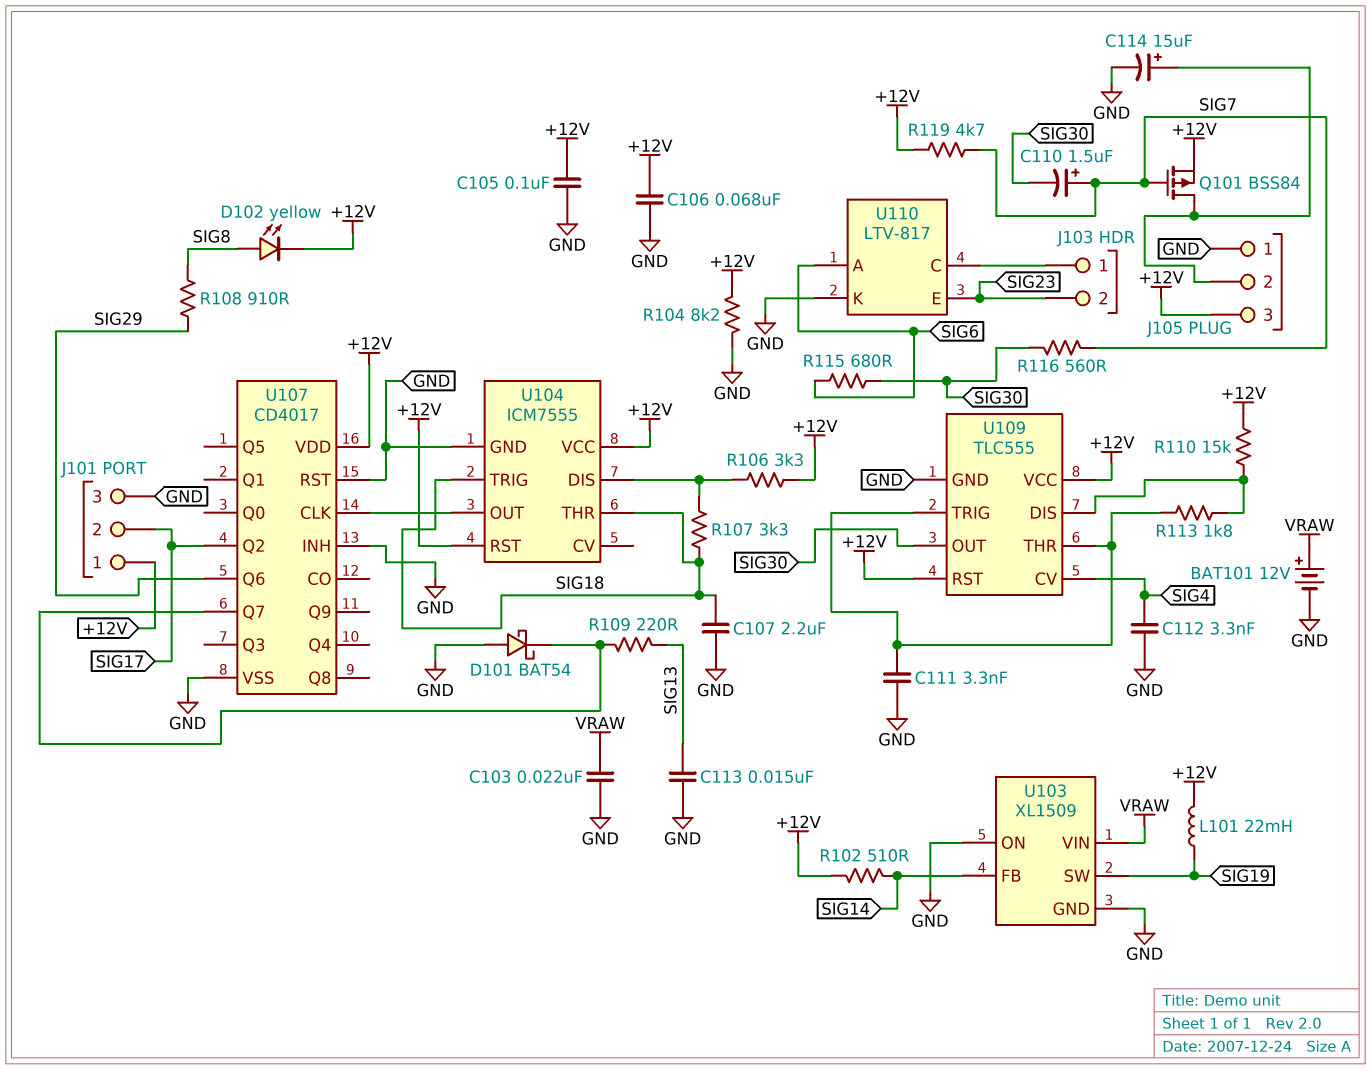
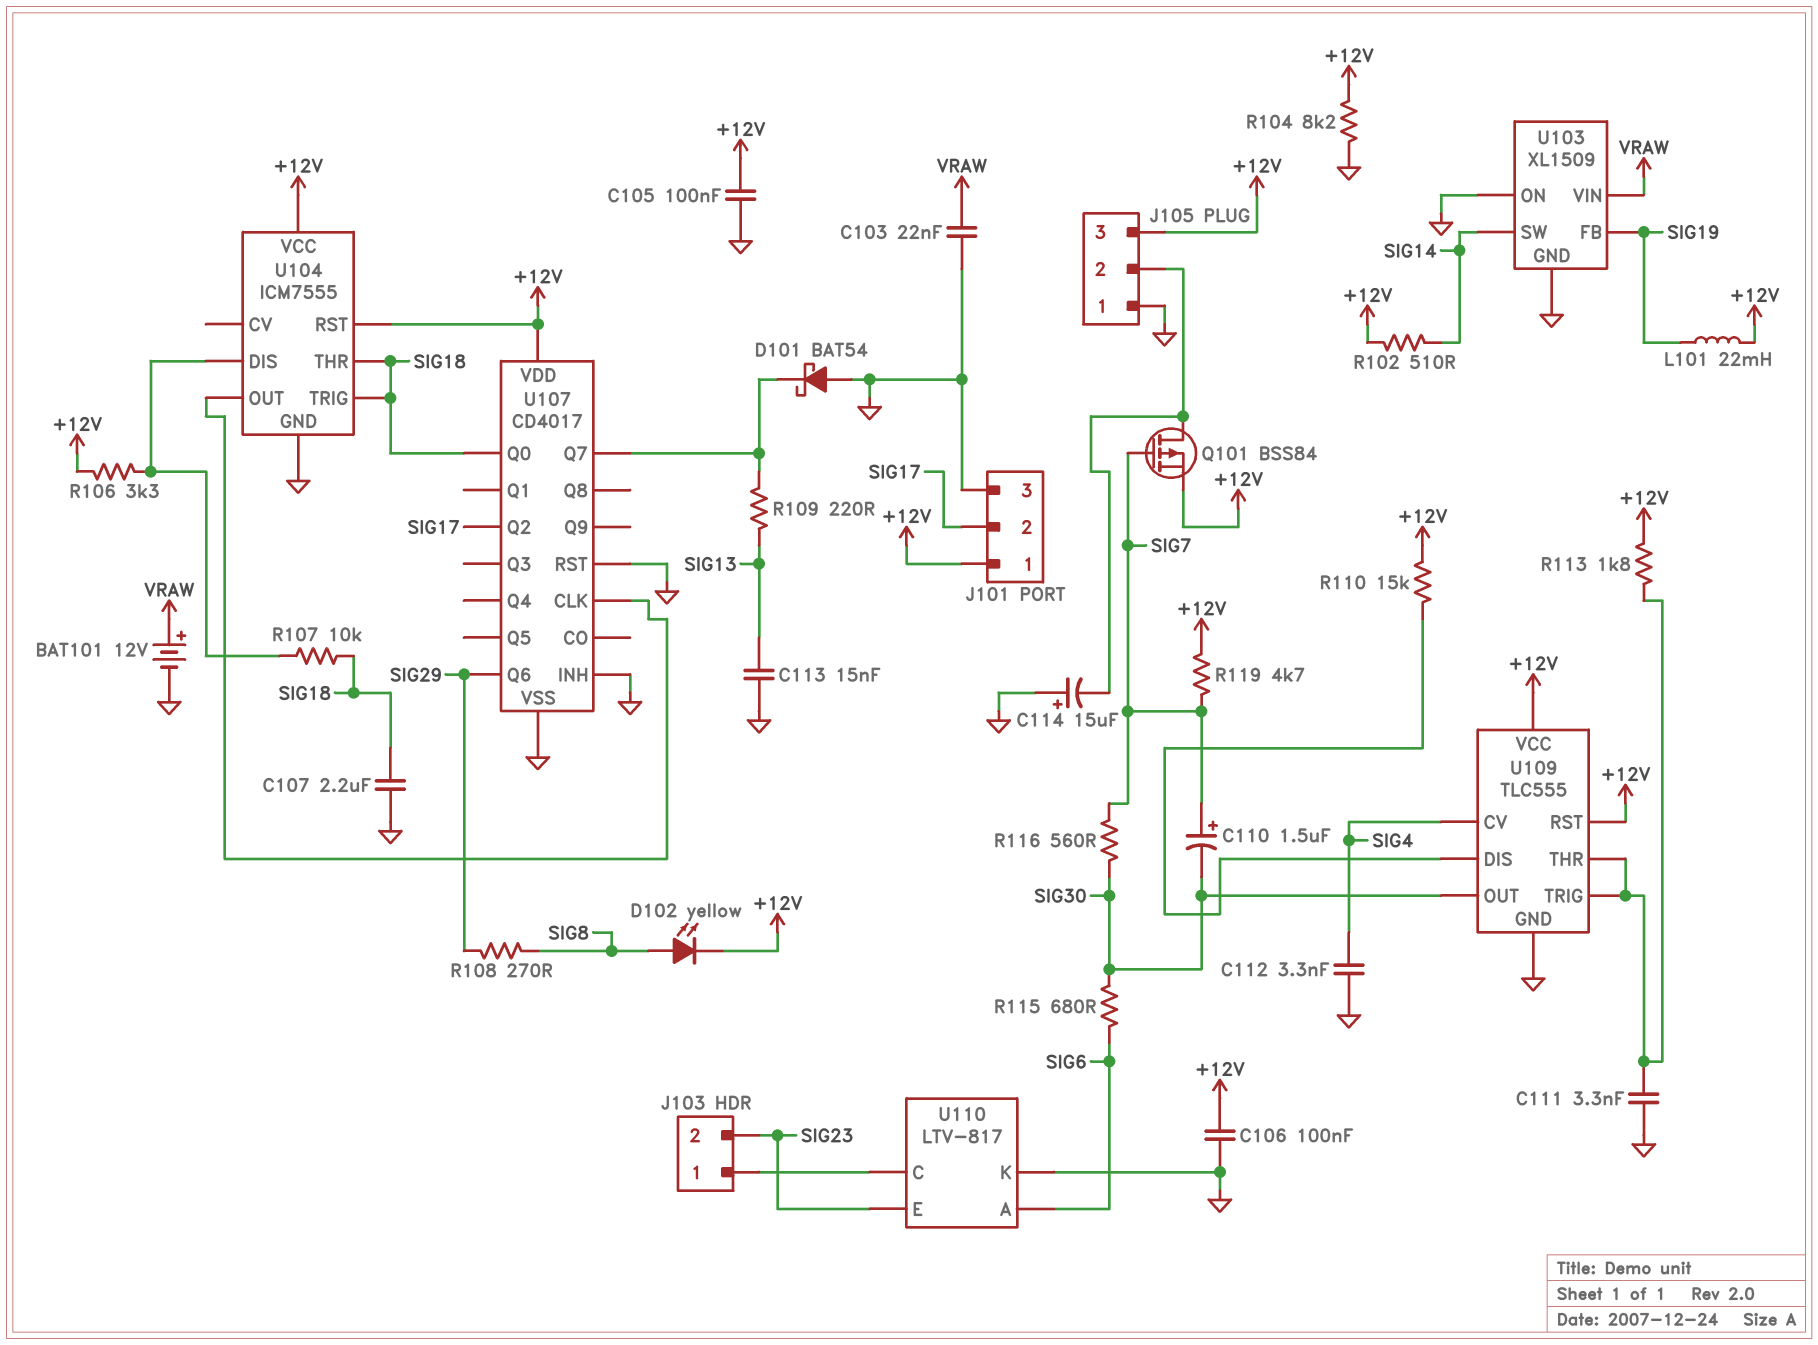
C106: 68nF (+12V, GND) -> 100nF (+12V, GND)
C114: 15uF (plus J105/2, minus GND) -> 15uF (plus GND, minus J105/2)
R107: 3.3k (SIG18, U104/DIS) -> 10k (SIG18, U104/DIS)
R108: 910 (SIG8, SIG29) -> 270 (SIG8, SIG29)
R113: 1.8k (U109/DIS, U109/THR) -> 1.8k (+12V, U109/THR)
U103 pin FB: SIG14 -> SIG19
U103 pin SW: SIG19 -> SIG14
U107 pin Q0: none -> SIG18

